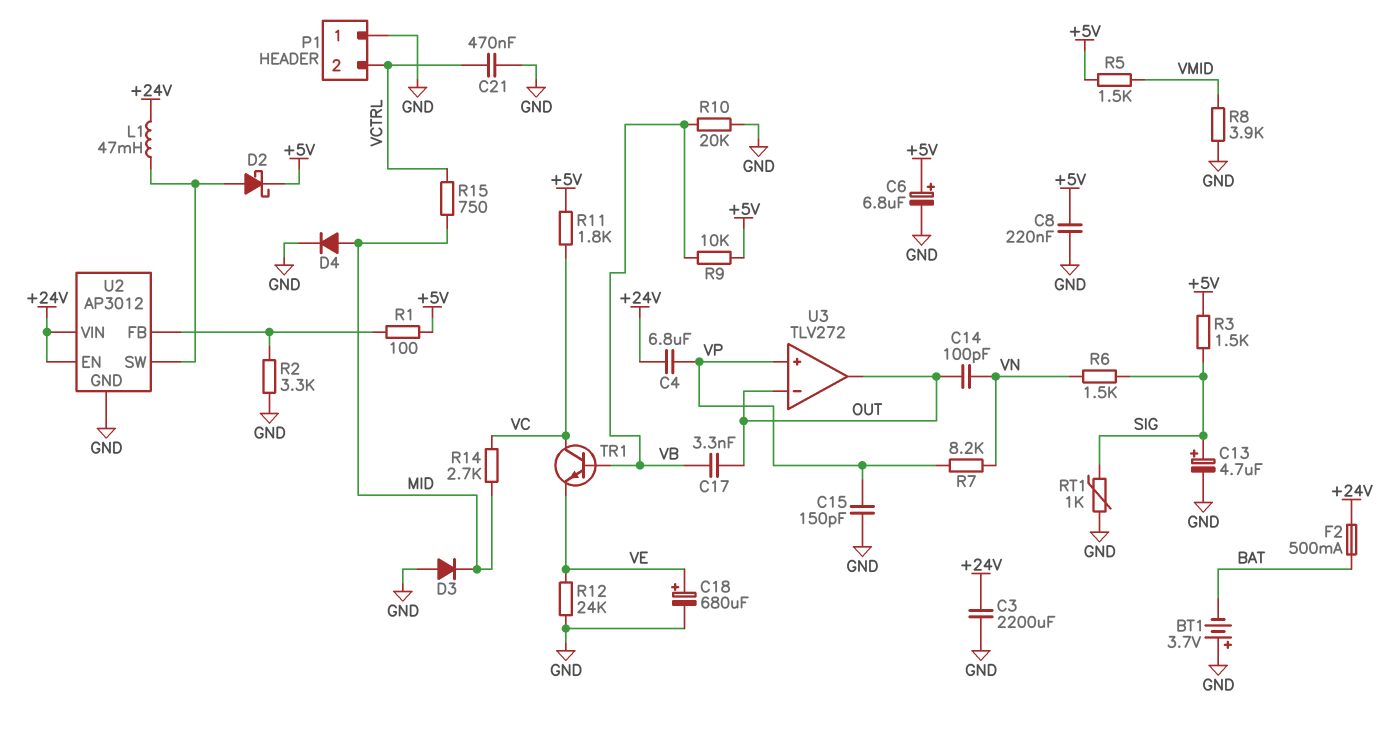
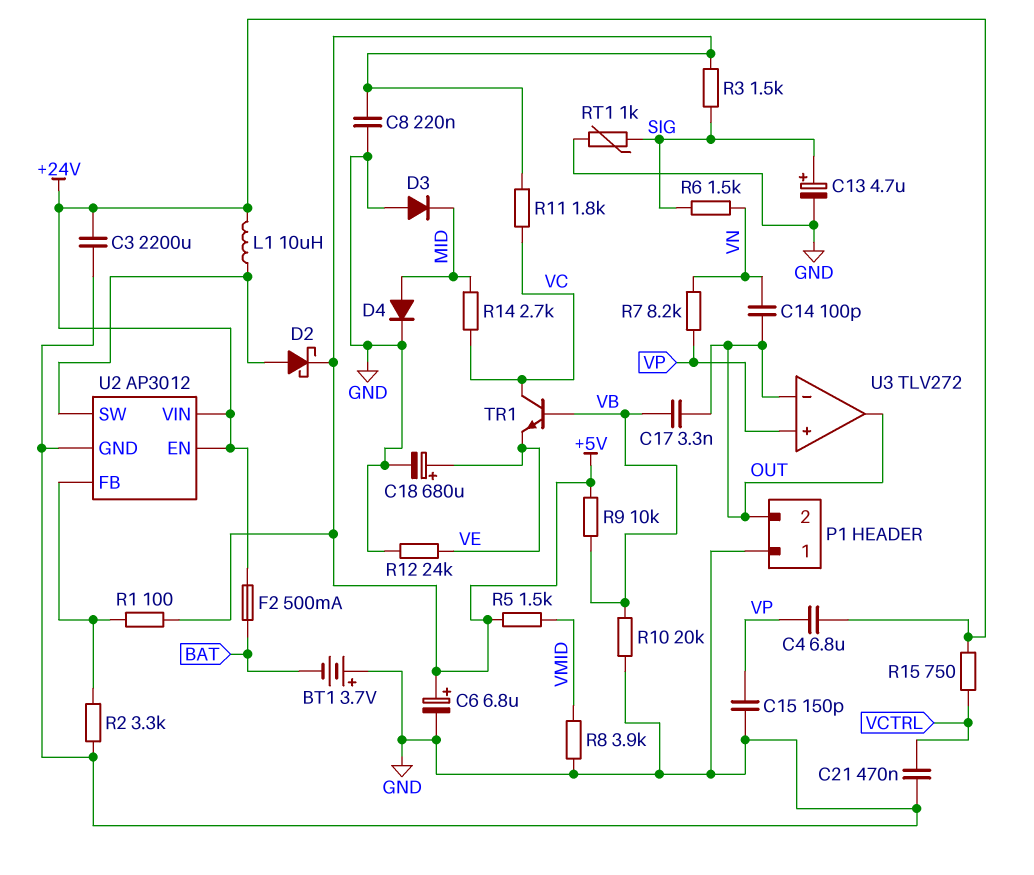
L1: 47mH (+24V, U2/SW) -> 10uH (+24V, U2/SW)
P1 pin 2: VCTRL -> OUT
R15: 750 (MID, VCTRL) -> 750 (+24V, VCTRL)

